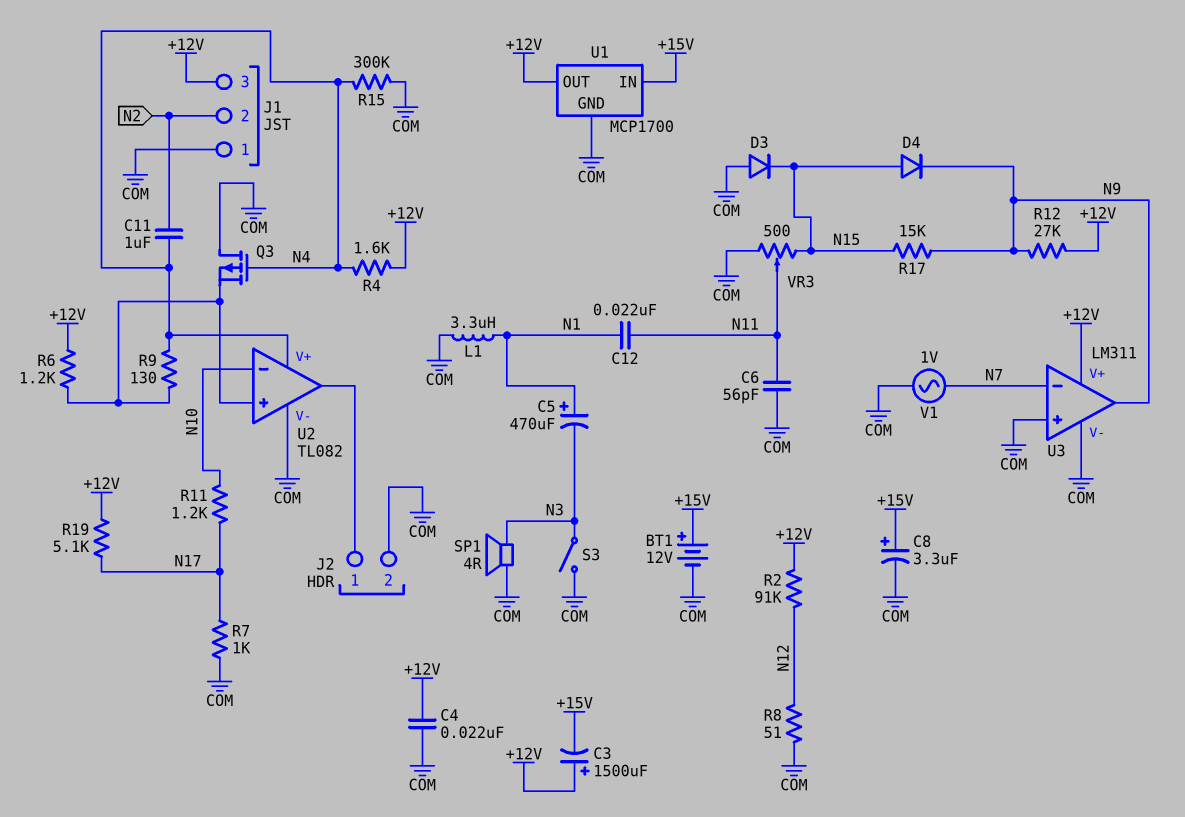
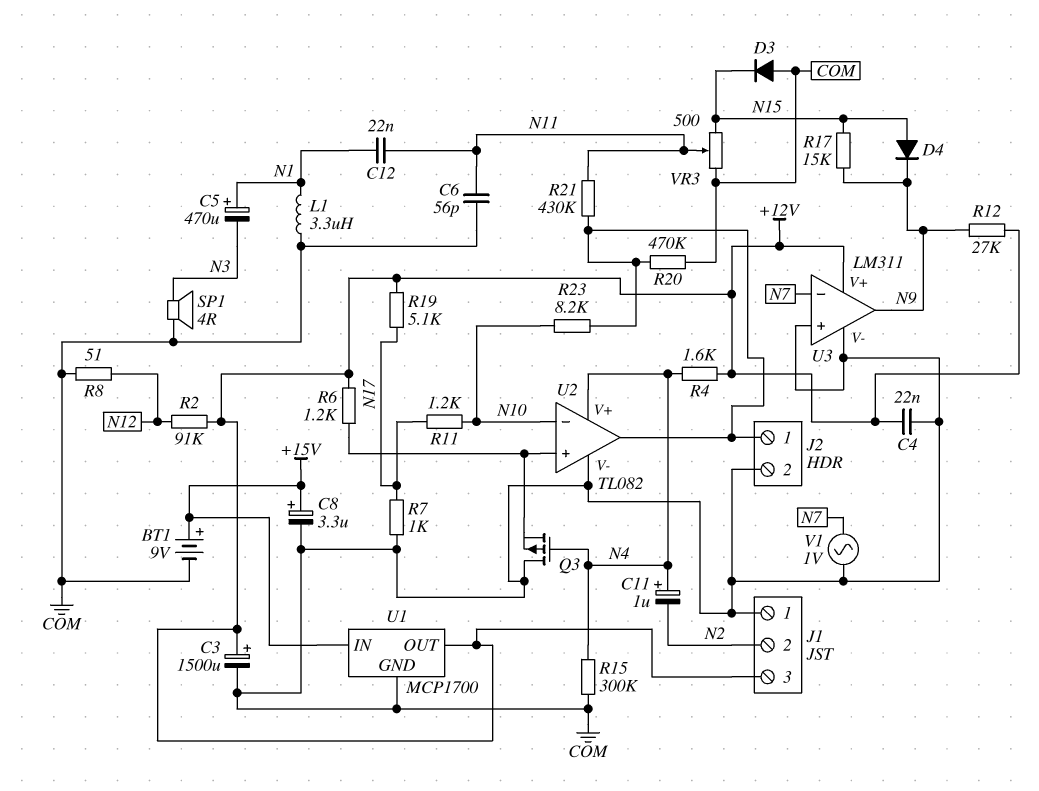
BT1: 12V (plus +15V, minus COM) -> 9V (plus +15V, minus COM)
C3: 1500uF (plus +12V, minus +15V) -> 1500uF (plus +12V, minus COM)
C11: 1uF (N2, N4) -> 1uF (plus N4, minus N2)
R9: 130 (N4, U2/in+) -> none
R20: none -> 470k (COM, J2/1)
R21: none -> 430k (J2/1, N11)
R23: none -> 8.2k (J2/1, N10)
S3: switch (COM, N3) -> none

